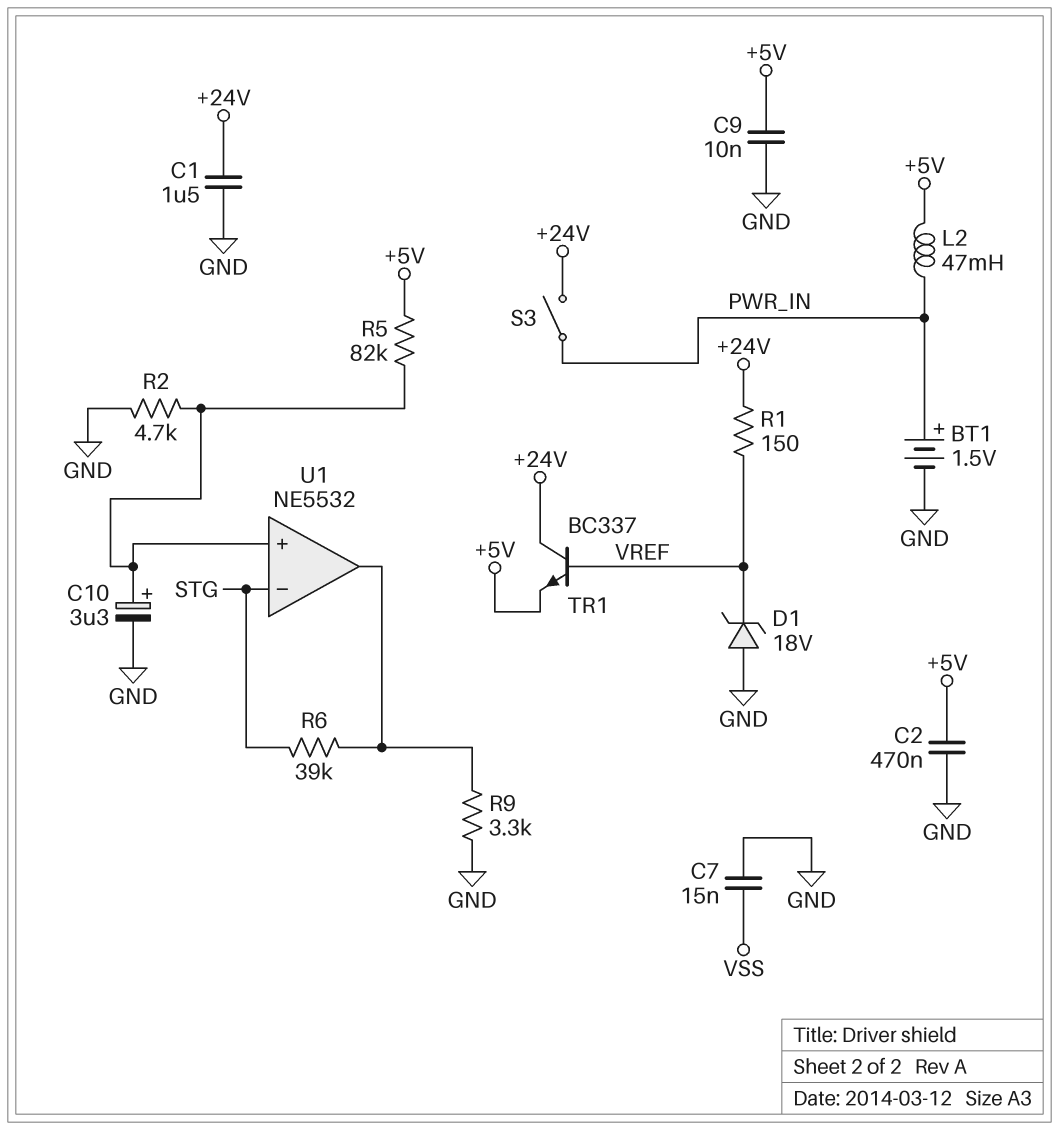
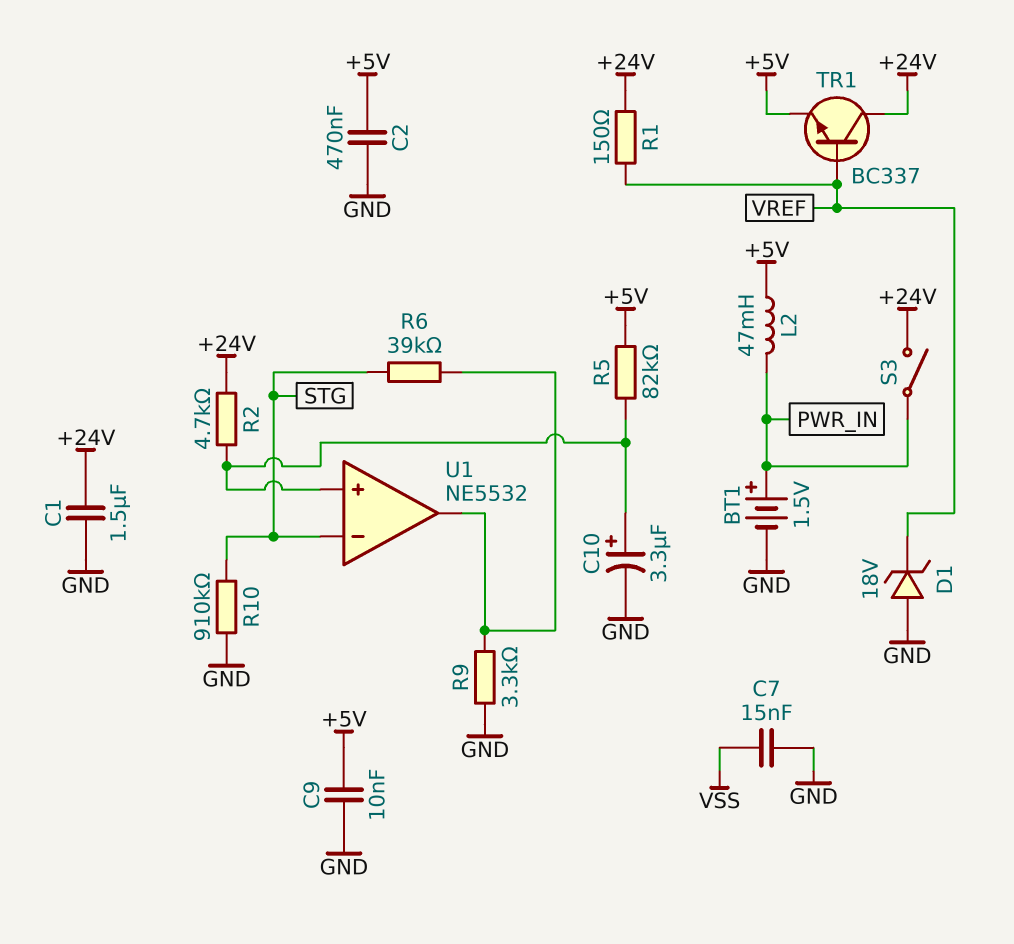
R2: 4.7k (GND, U1/in+) -> 4.7k (+24V, U1/in+)
R10: none -> 910k (GND, STG)

